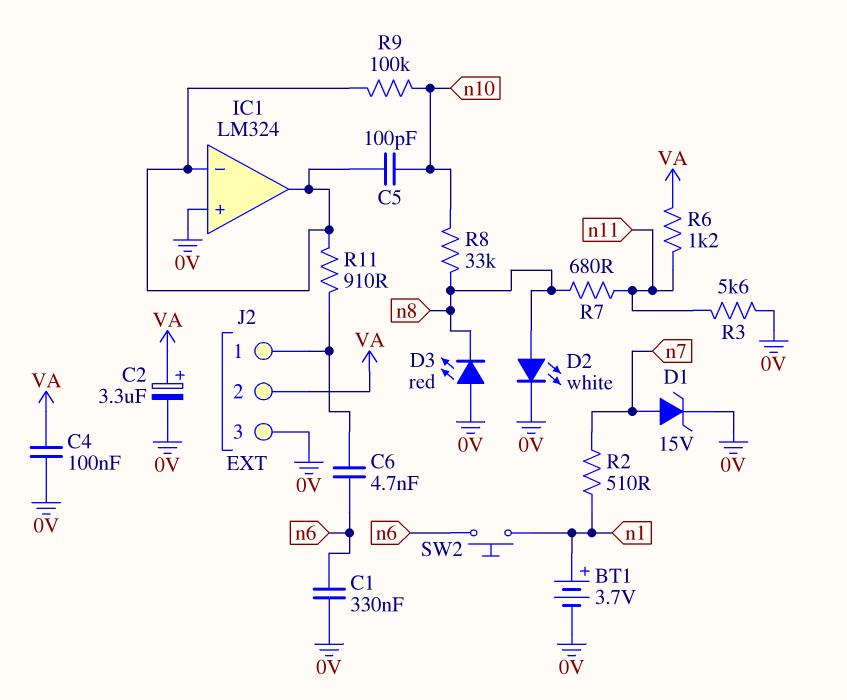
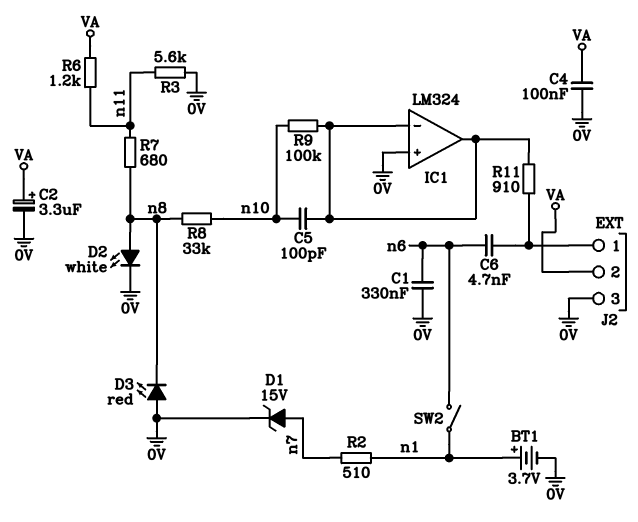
SW2: button (n1, n6) -> switch (n1, n6)

